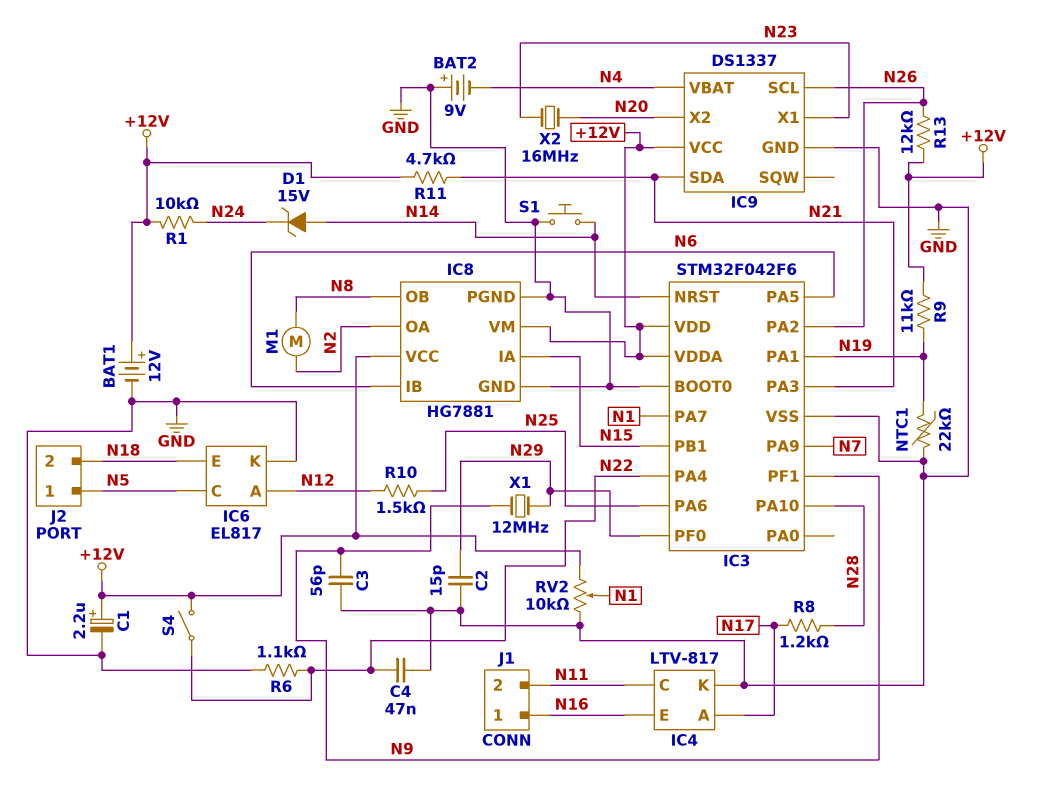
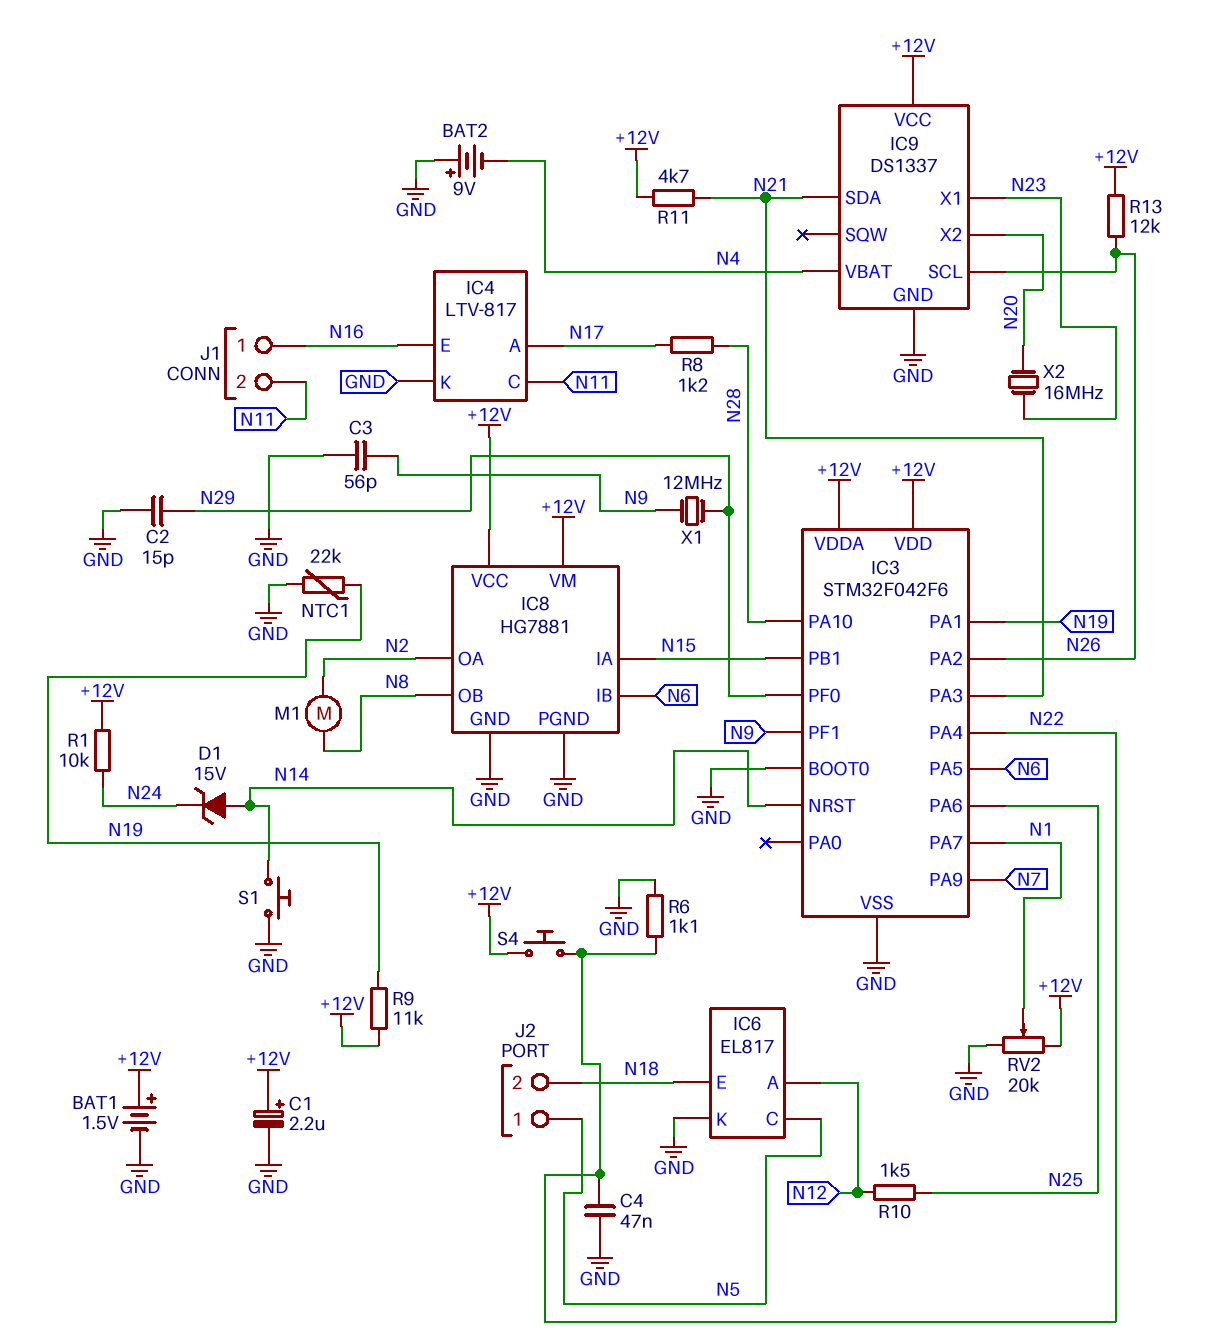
BAT1: 12V (plus +12V, minus GND) -> 1.5V (plus +12V, minus GND)
RV2: 10k (+12V, GND, wiper N1) -> 20k (+12V, GND, wiper N1)
S4: switch (+12V, N22) -> button (+12V, N22)

